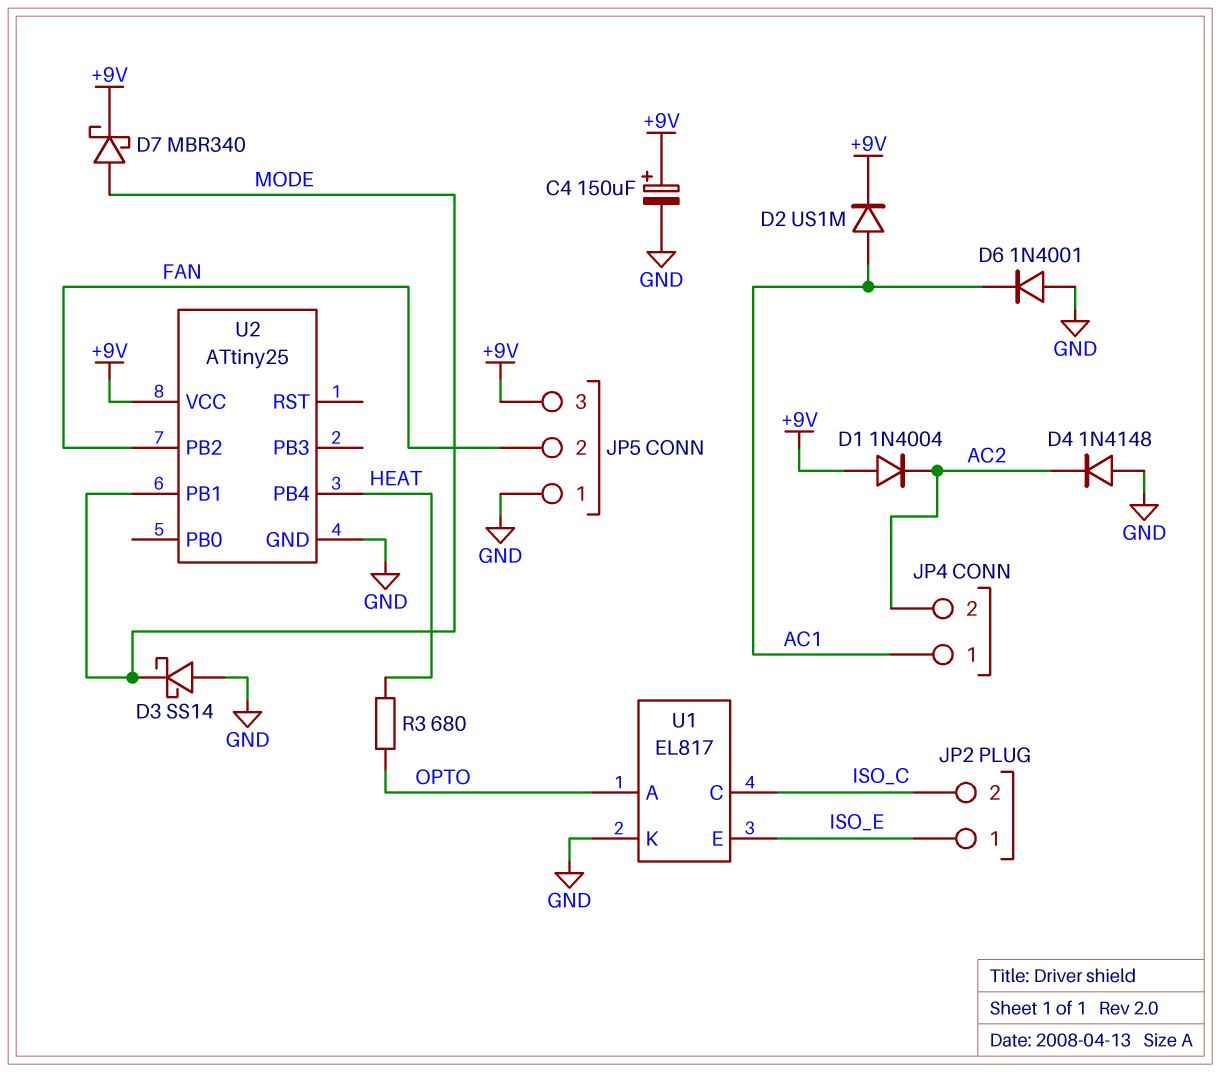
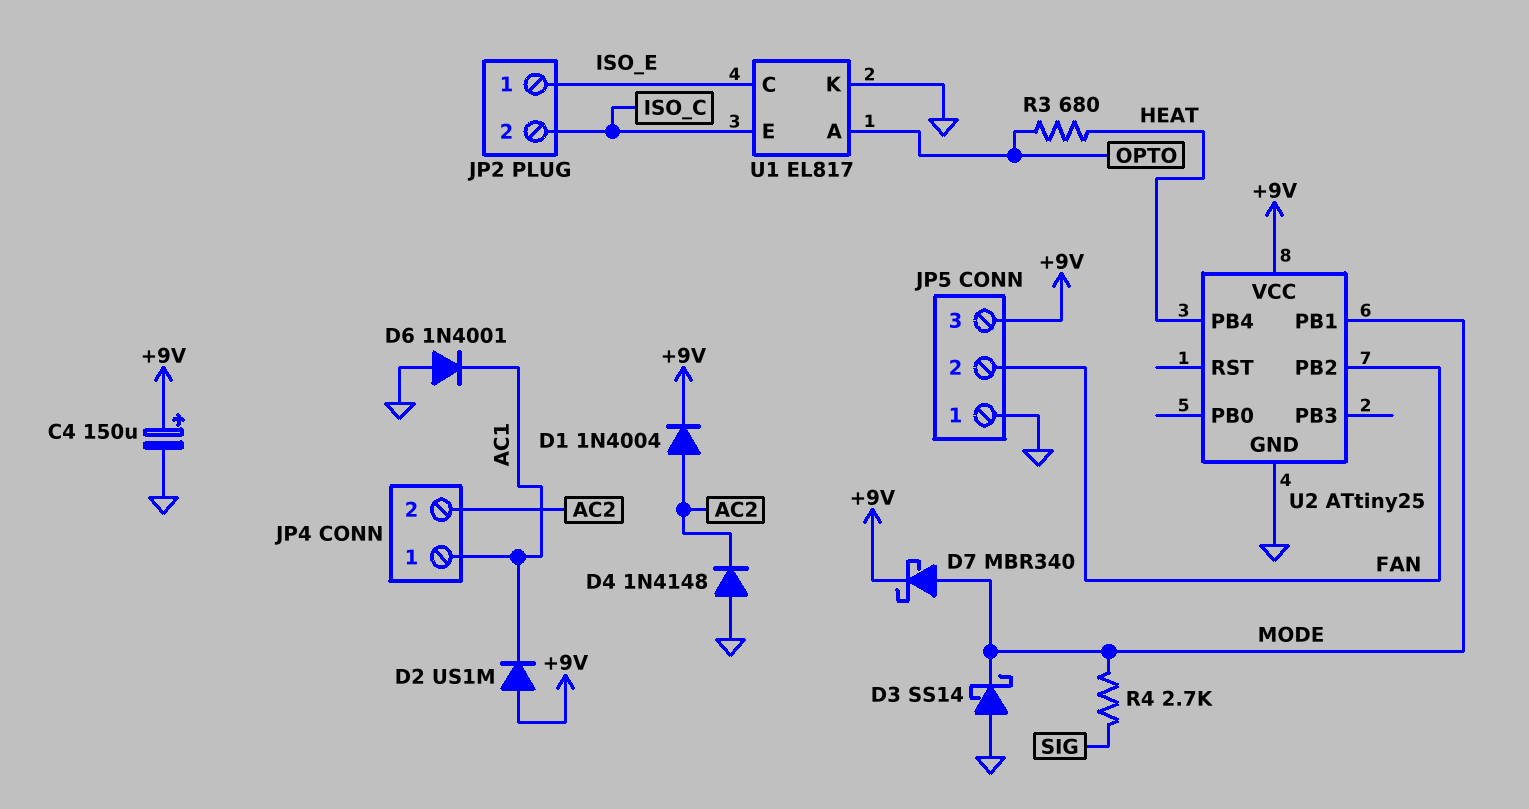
D1: diode 1N4004 (A +9V, K AC2) -> diode 1N4004 (A AC2, K +9V)
D2: diode US1M (A AC1, K +9V) -> diode US1M (A +9V, K AC1)
R4: none -> 2.7k (MODE, SIG)
U1 pin C: ISO_C -> ISO_E
U1 pin E: ISO_E -> ISO_C

